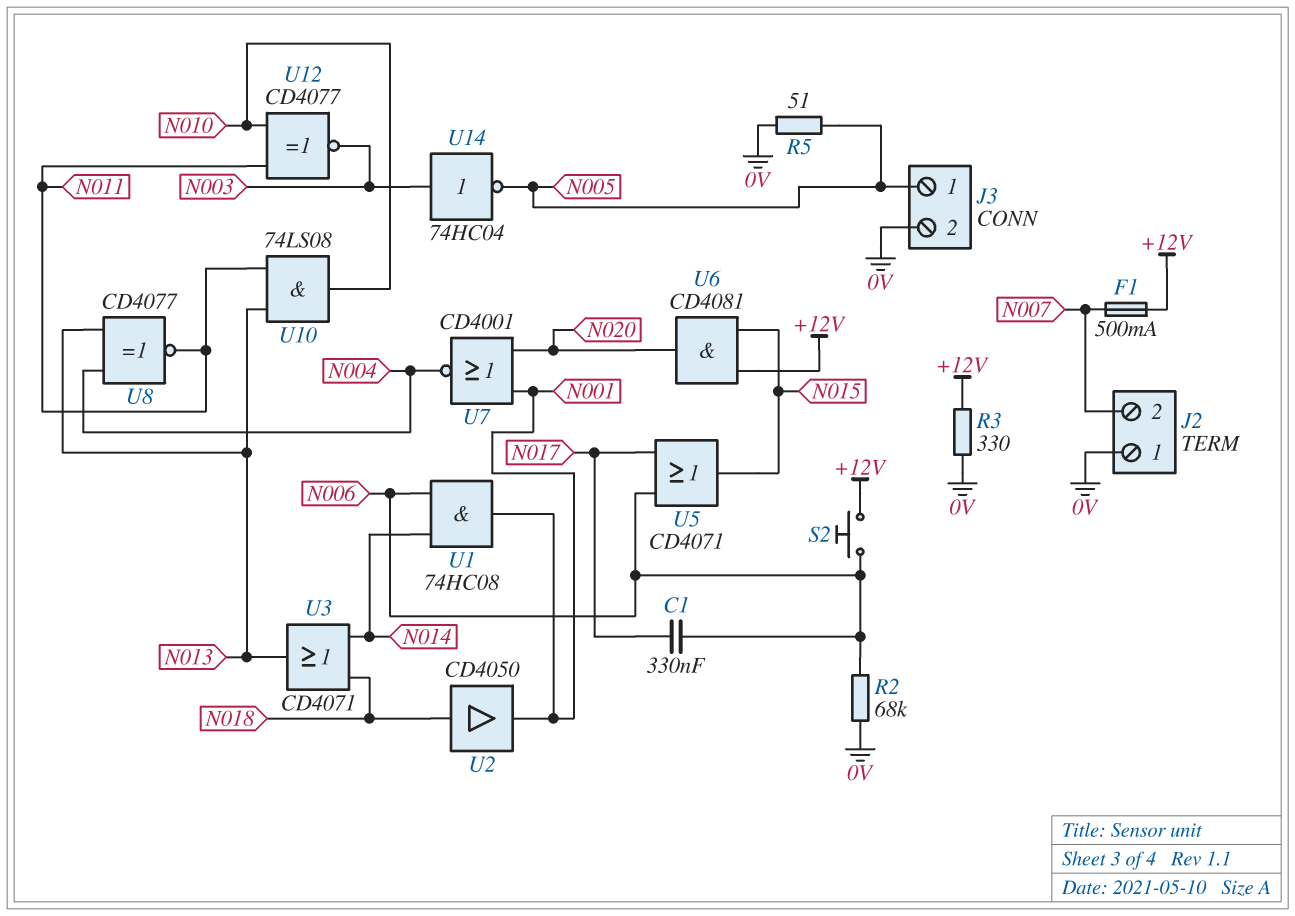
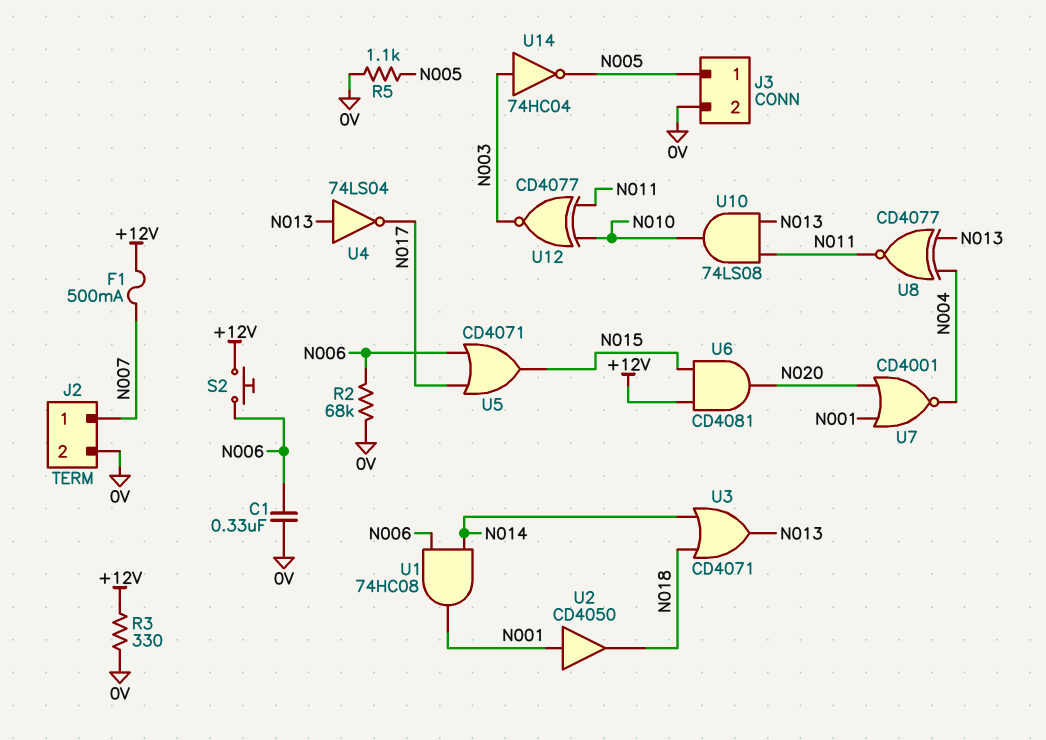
C1: 330nF (N006, N017) -> 330nF (0V, N006)
J2 pin 1: 0V -> N007
J2 pin 2: N007 -> 0V
R5: 51 (0V, N005) -> 1.1k (0V, N005)
U2: buffer CD4050 (in N018, out N001) -> buffer CD4050 (in N001, out N018)
U4: none -> NOT 74LS04 (in N013, out N017)

